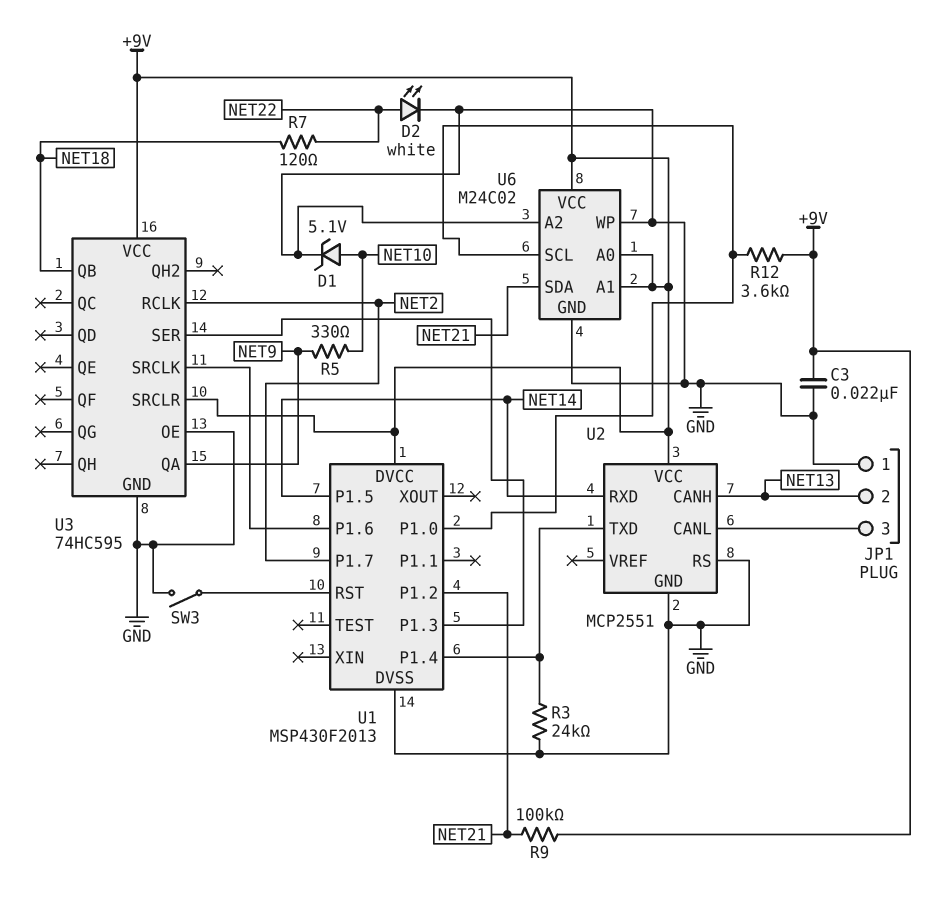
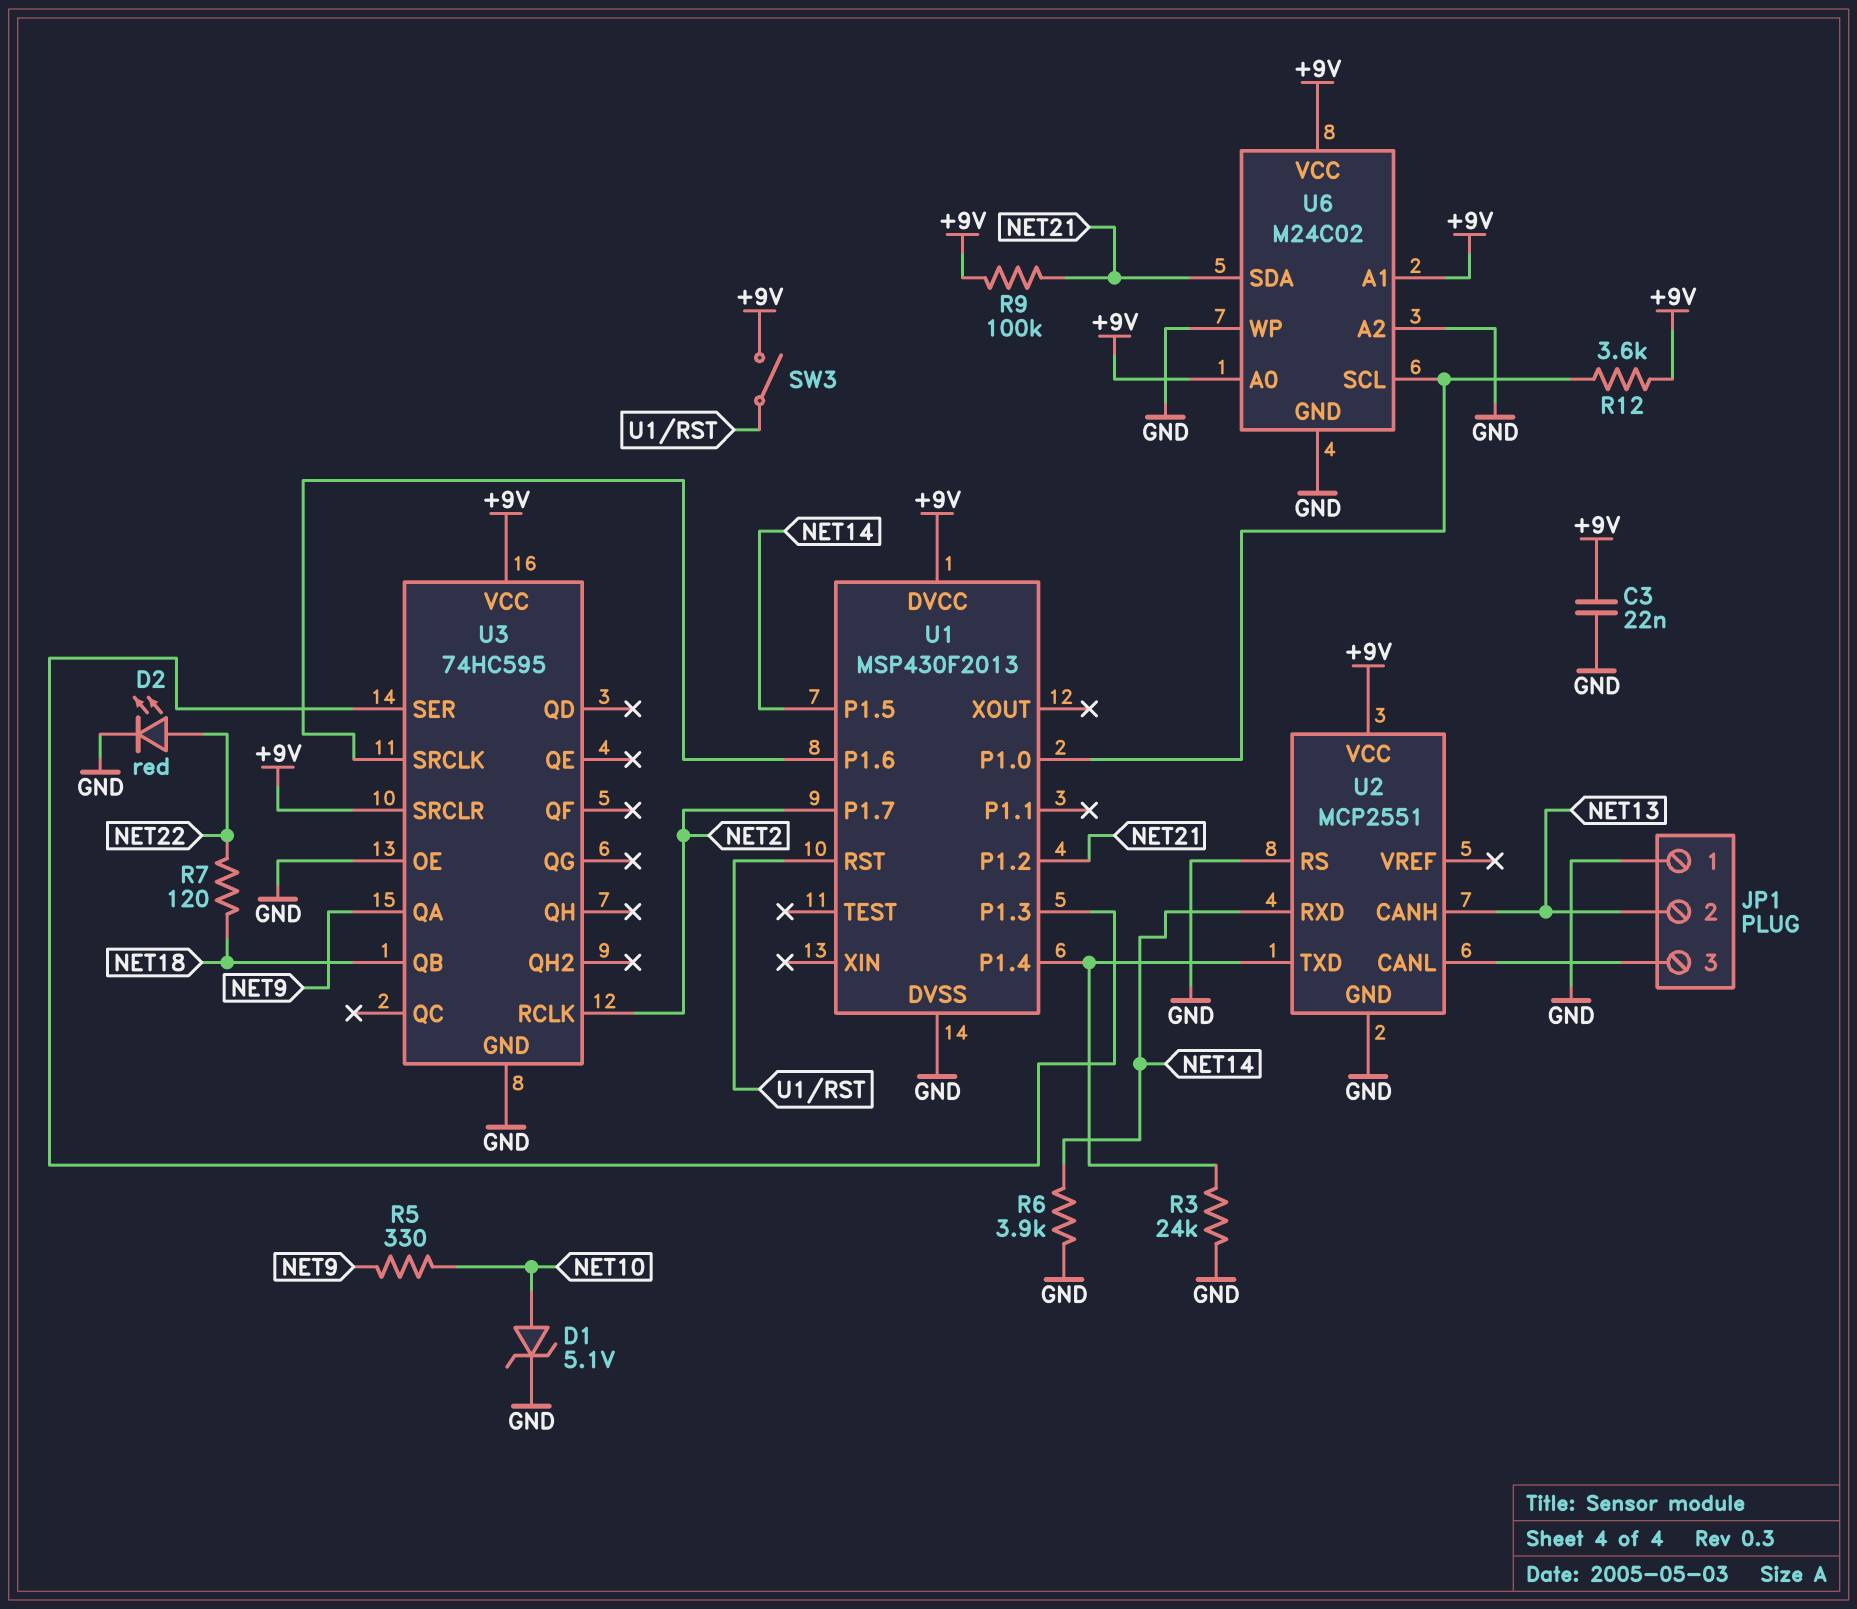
D2: LED white (A NET22, K GND) -> LED red (A NET22, K GND)
R6: none -> 3.9k (GND, NET14)
SW3: switch (GND, U1/RST) -> switch (+9V, U1/RST)

